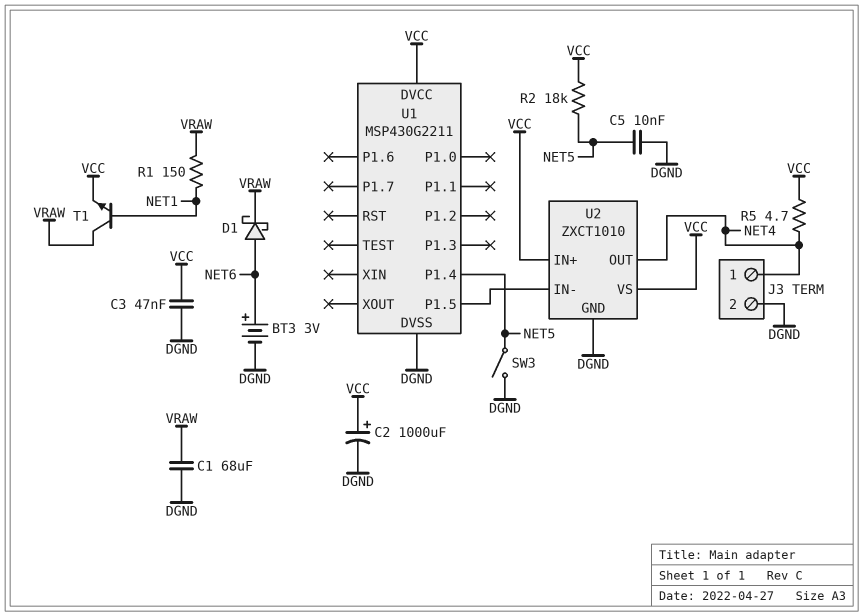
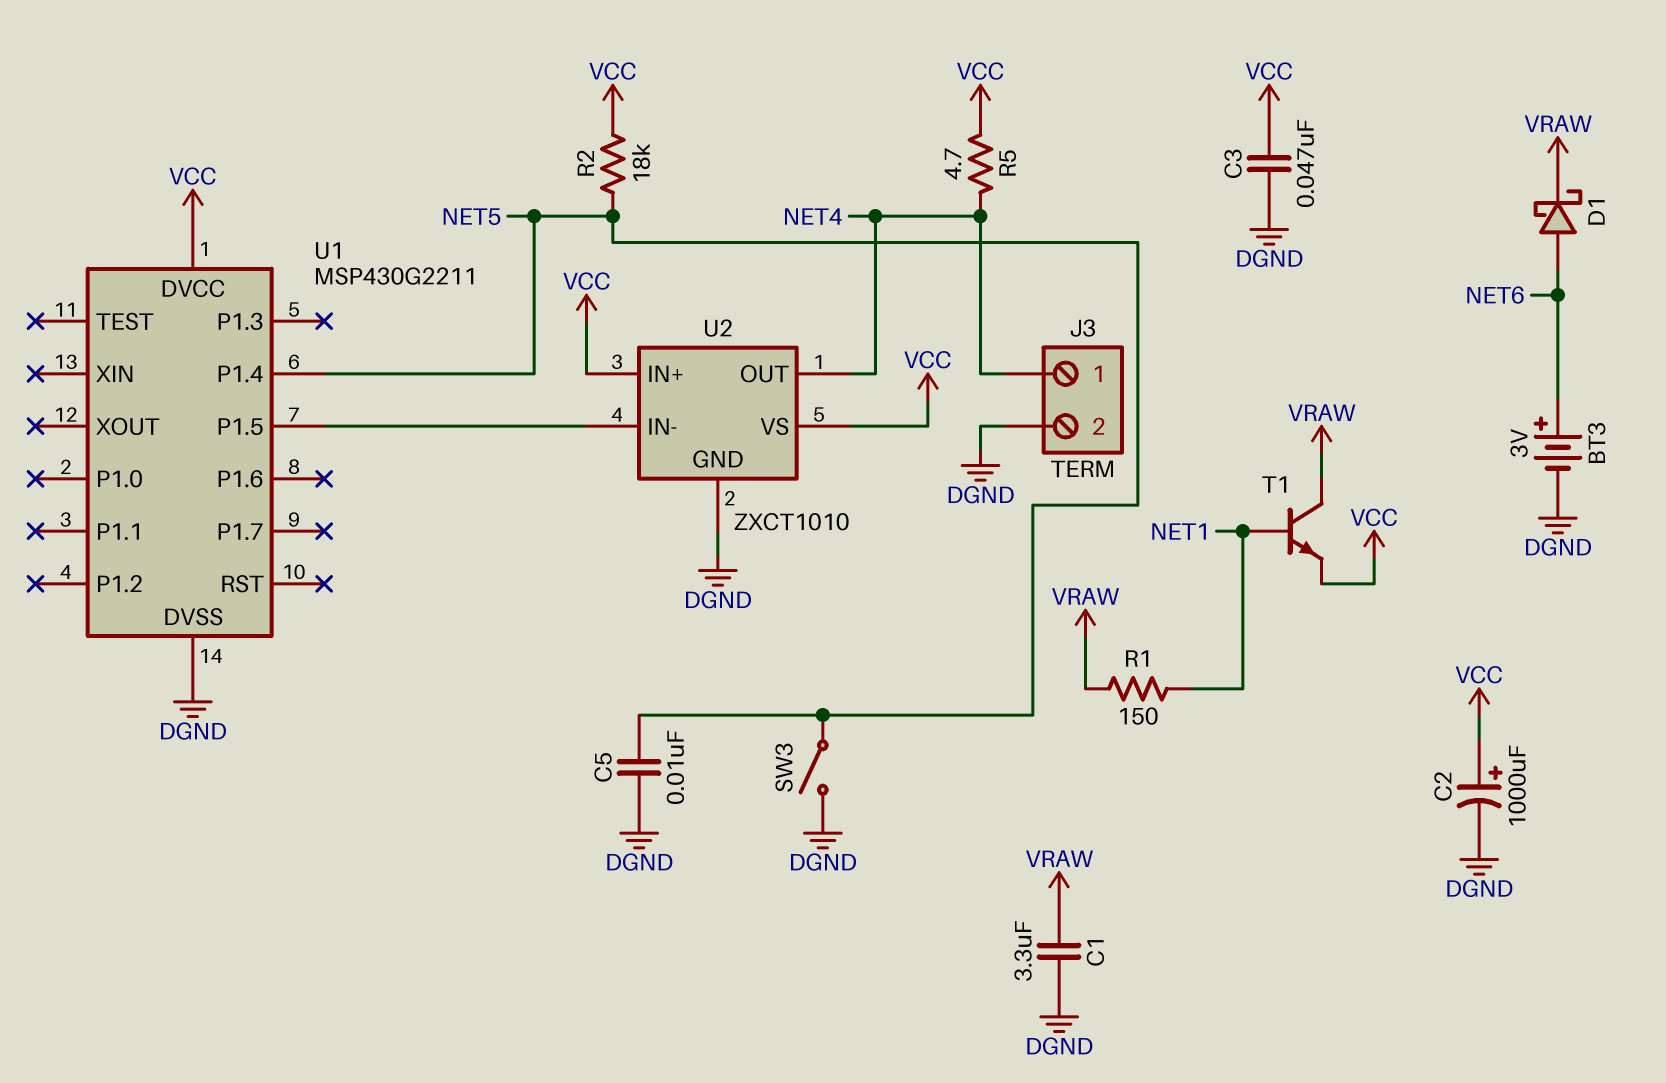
C1: 68uF (DGND, VRAW) -> 3.3uF (DGND, VRAW)

